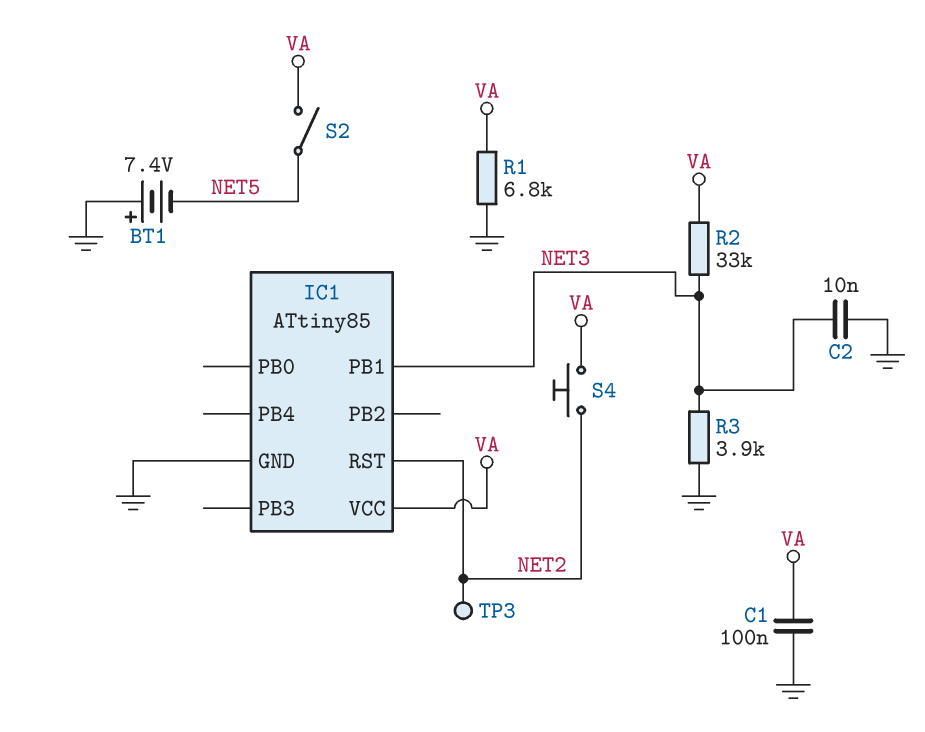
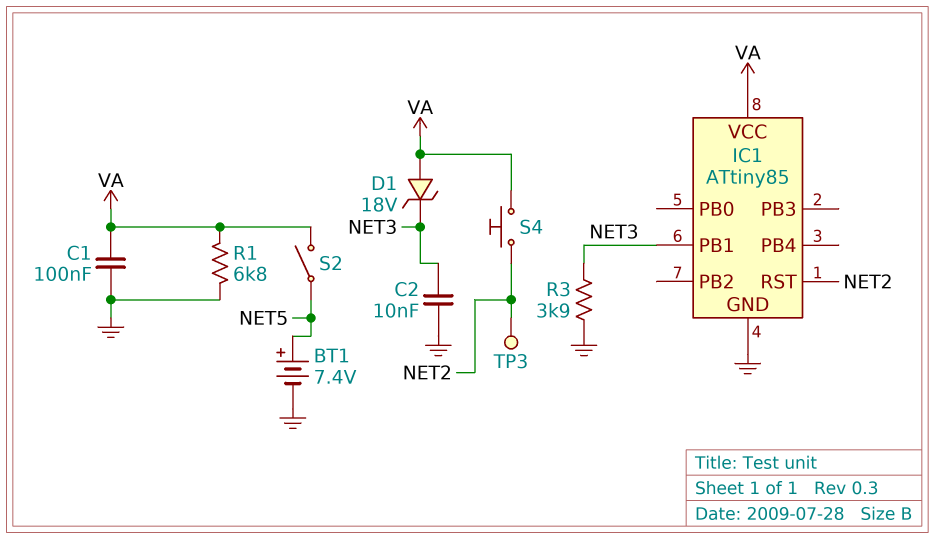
BT1: 7.4V (plus GND, minus NET5) -> 7.4V (plus NET5, minus GND)
D1: none -> zener 18V (A VA, K NET3)
R2: 33k (NET3, VA) -> none

